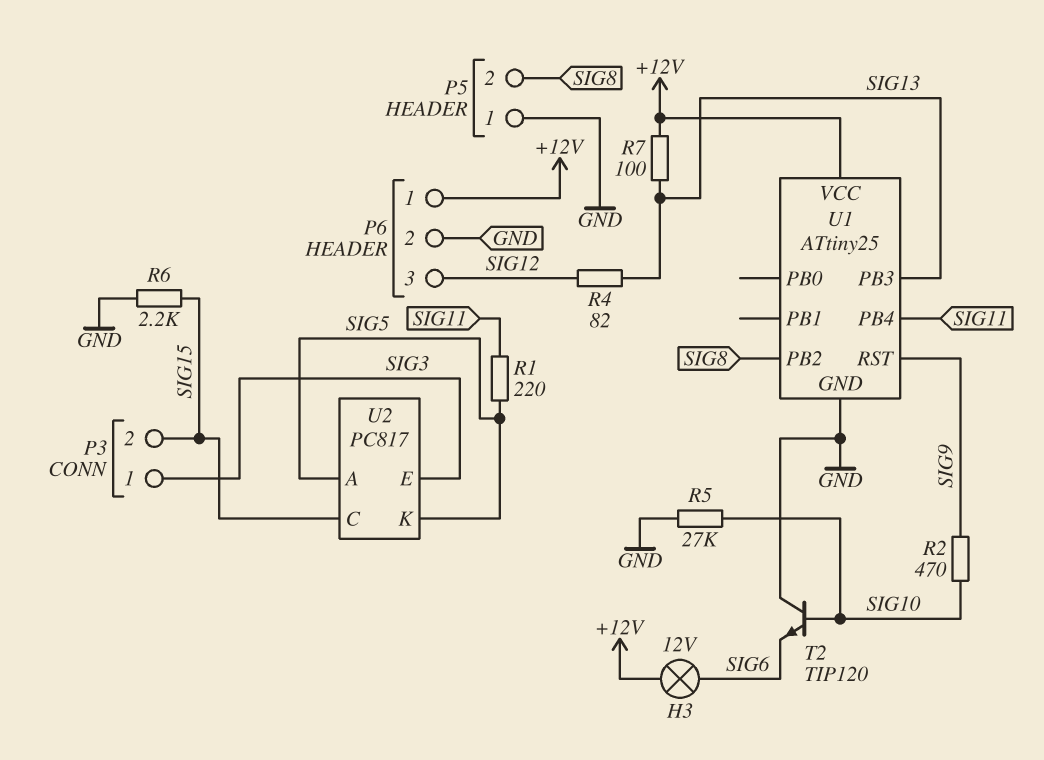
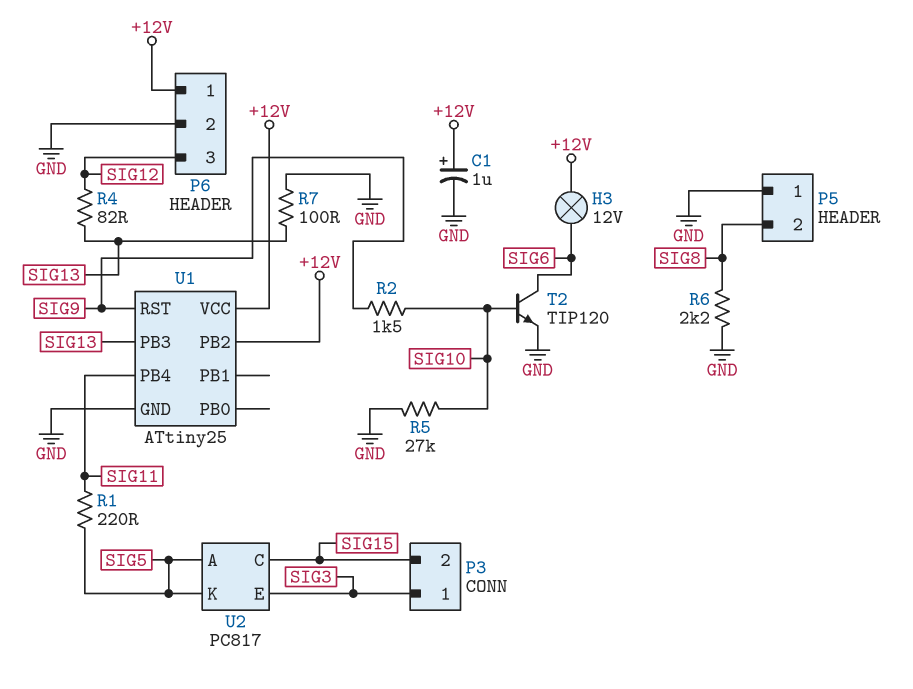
C1: none -> 1uF (plus +12V, minus GND)
R2: 470 (SIG9, SIG10) -> 1.5k (SIG9, SIG10)
R6: 2.2k (GND, SIG15) -> 2.2k (GND, SIG8)
R7: 100 (+12V, SIG13) -> 100 (GND, SIG13)
T2: NPN TIP120 (B SIG10, C GND, E SIG6) -> NPN TIP120 (B SIG10, C SIG6, E GND)
U1 pin PB2: SIG8 -> +12V

